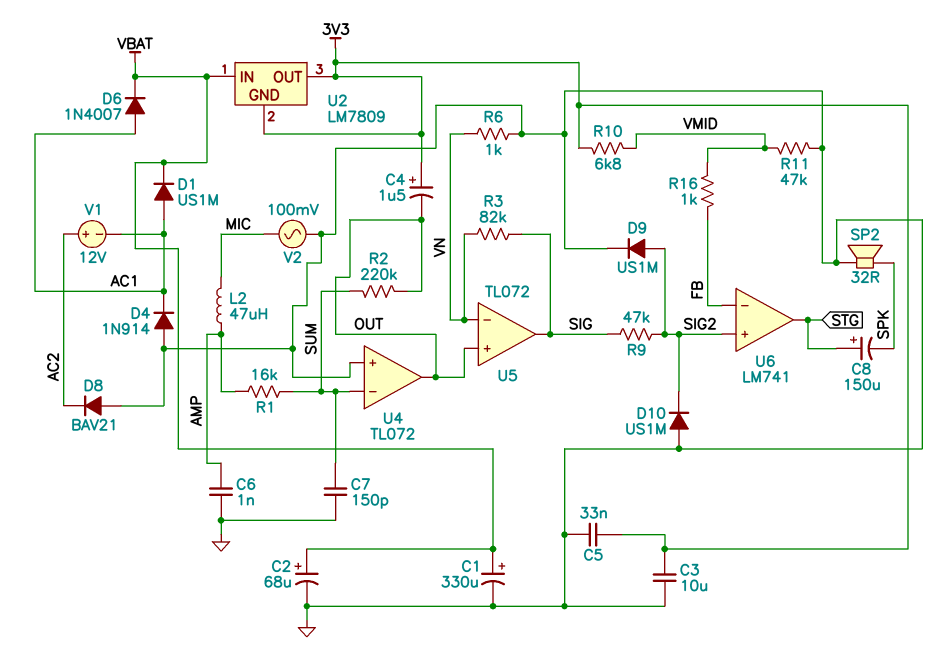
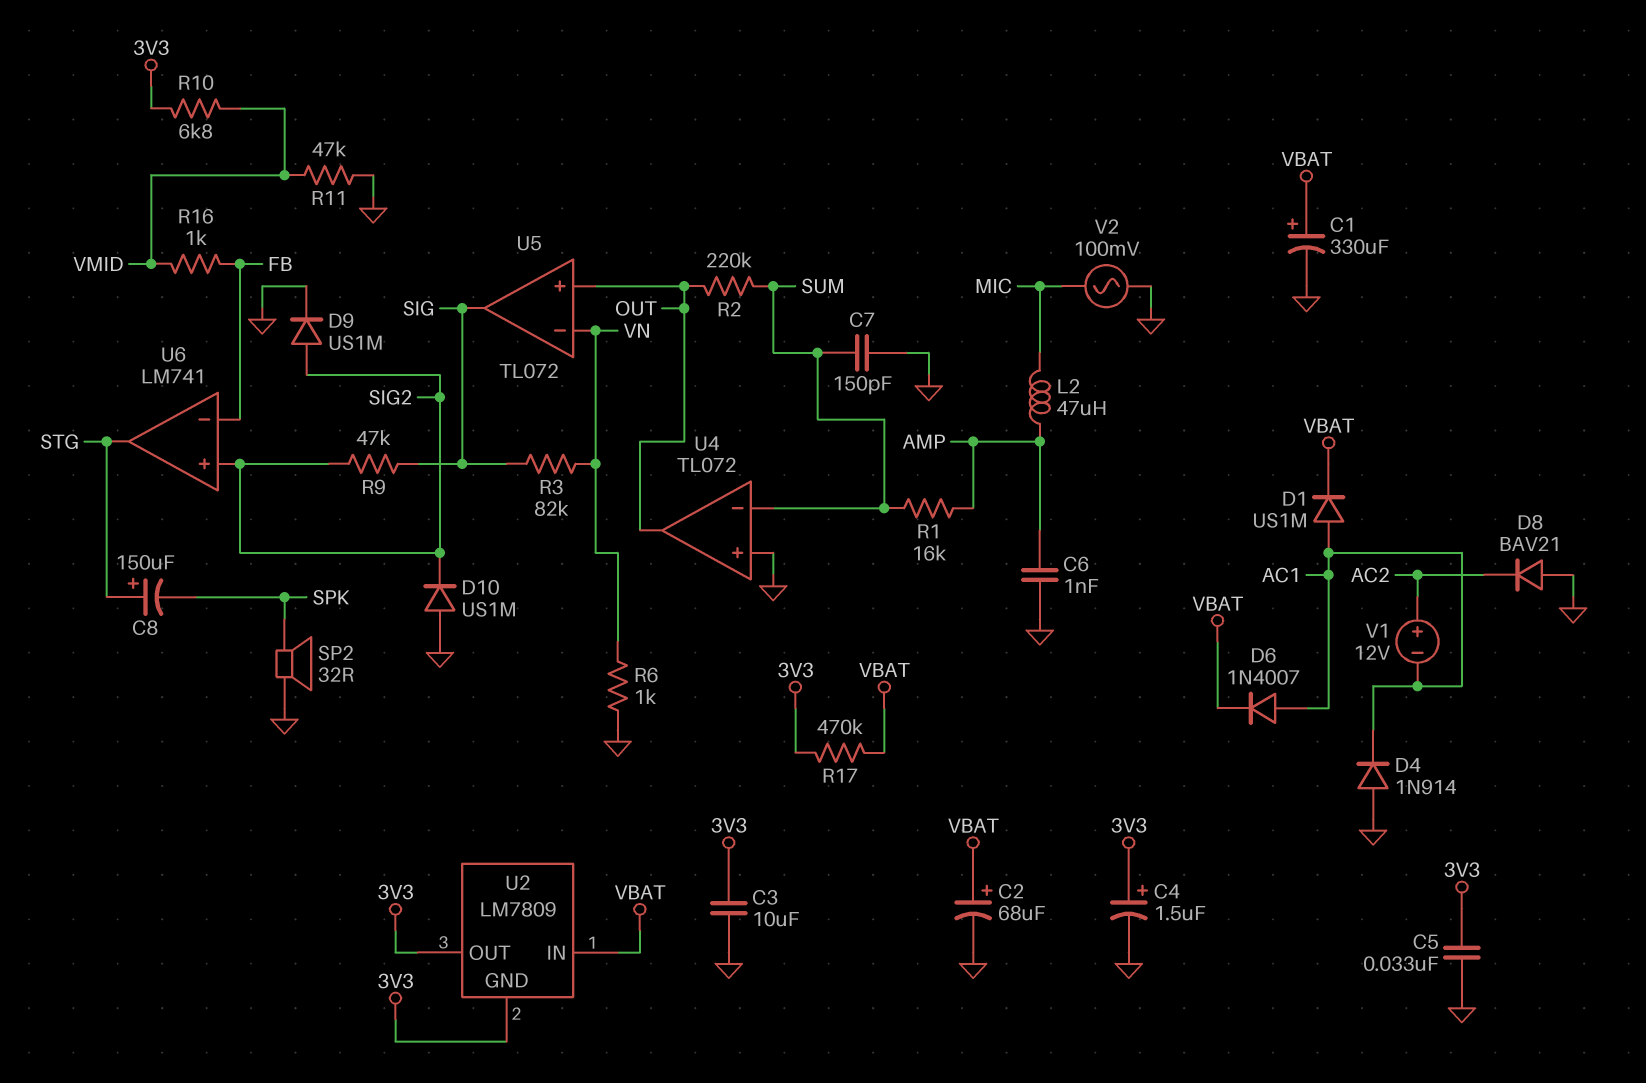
C4: 1.5uF (plus 3V3, minus OUT) -> 1.5uF (plus 3V3, minus GND)
R17: none -> 470k (3V3, VBAT)

